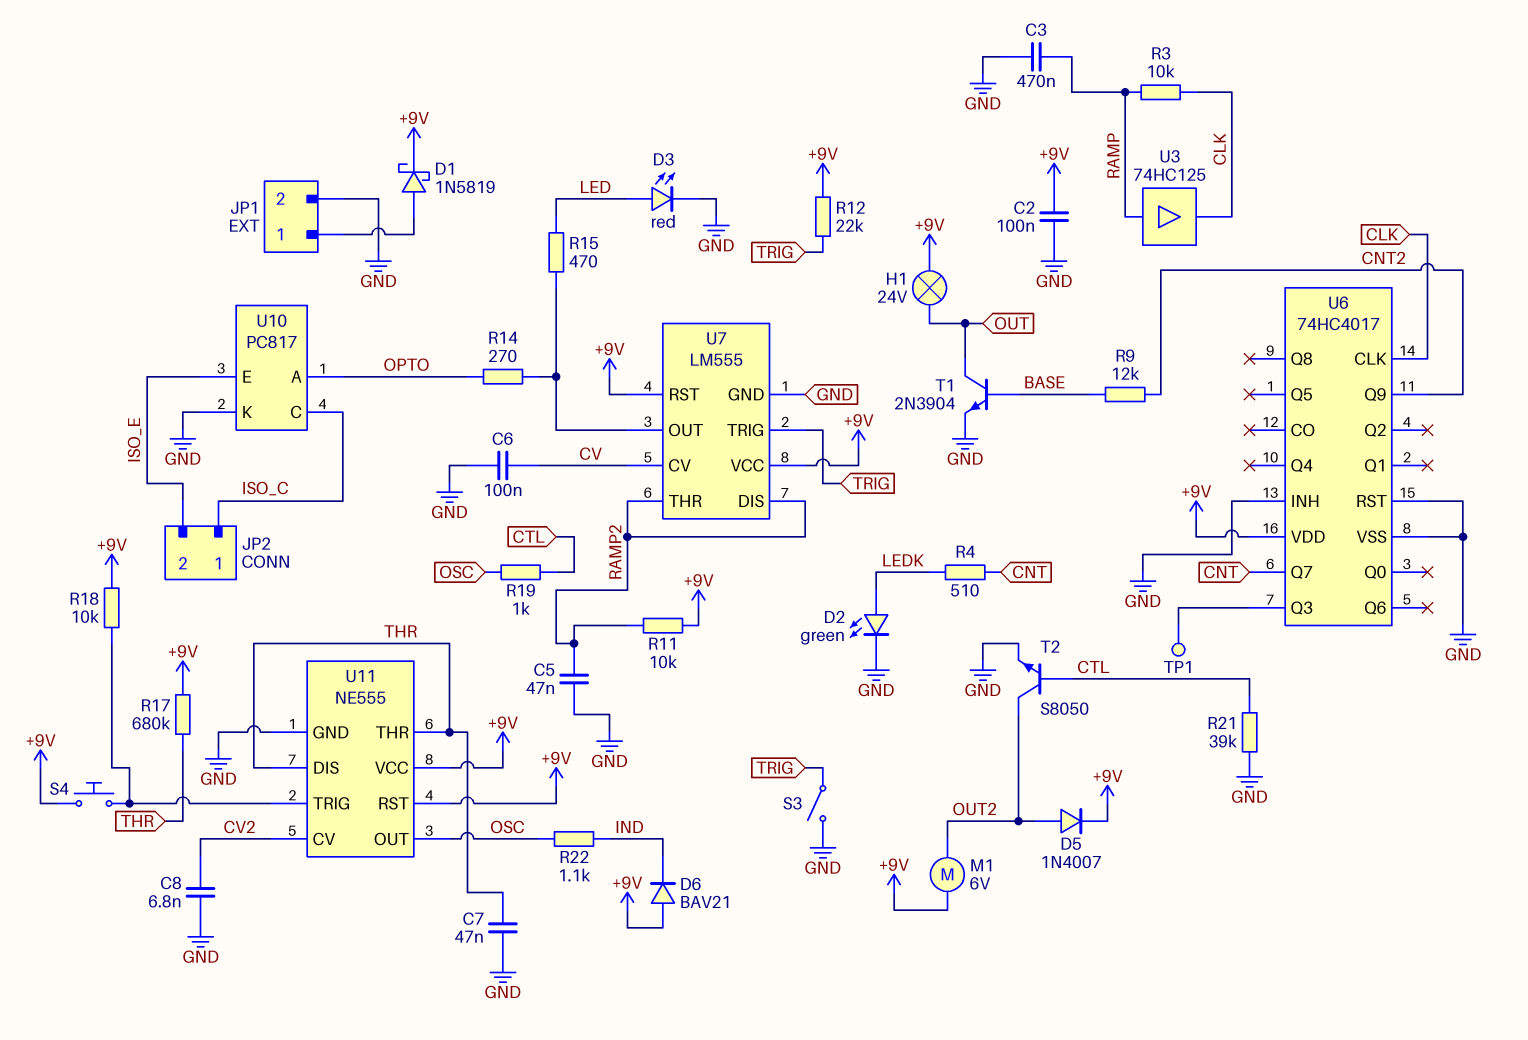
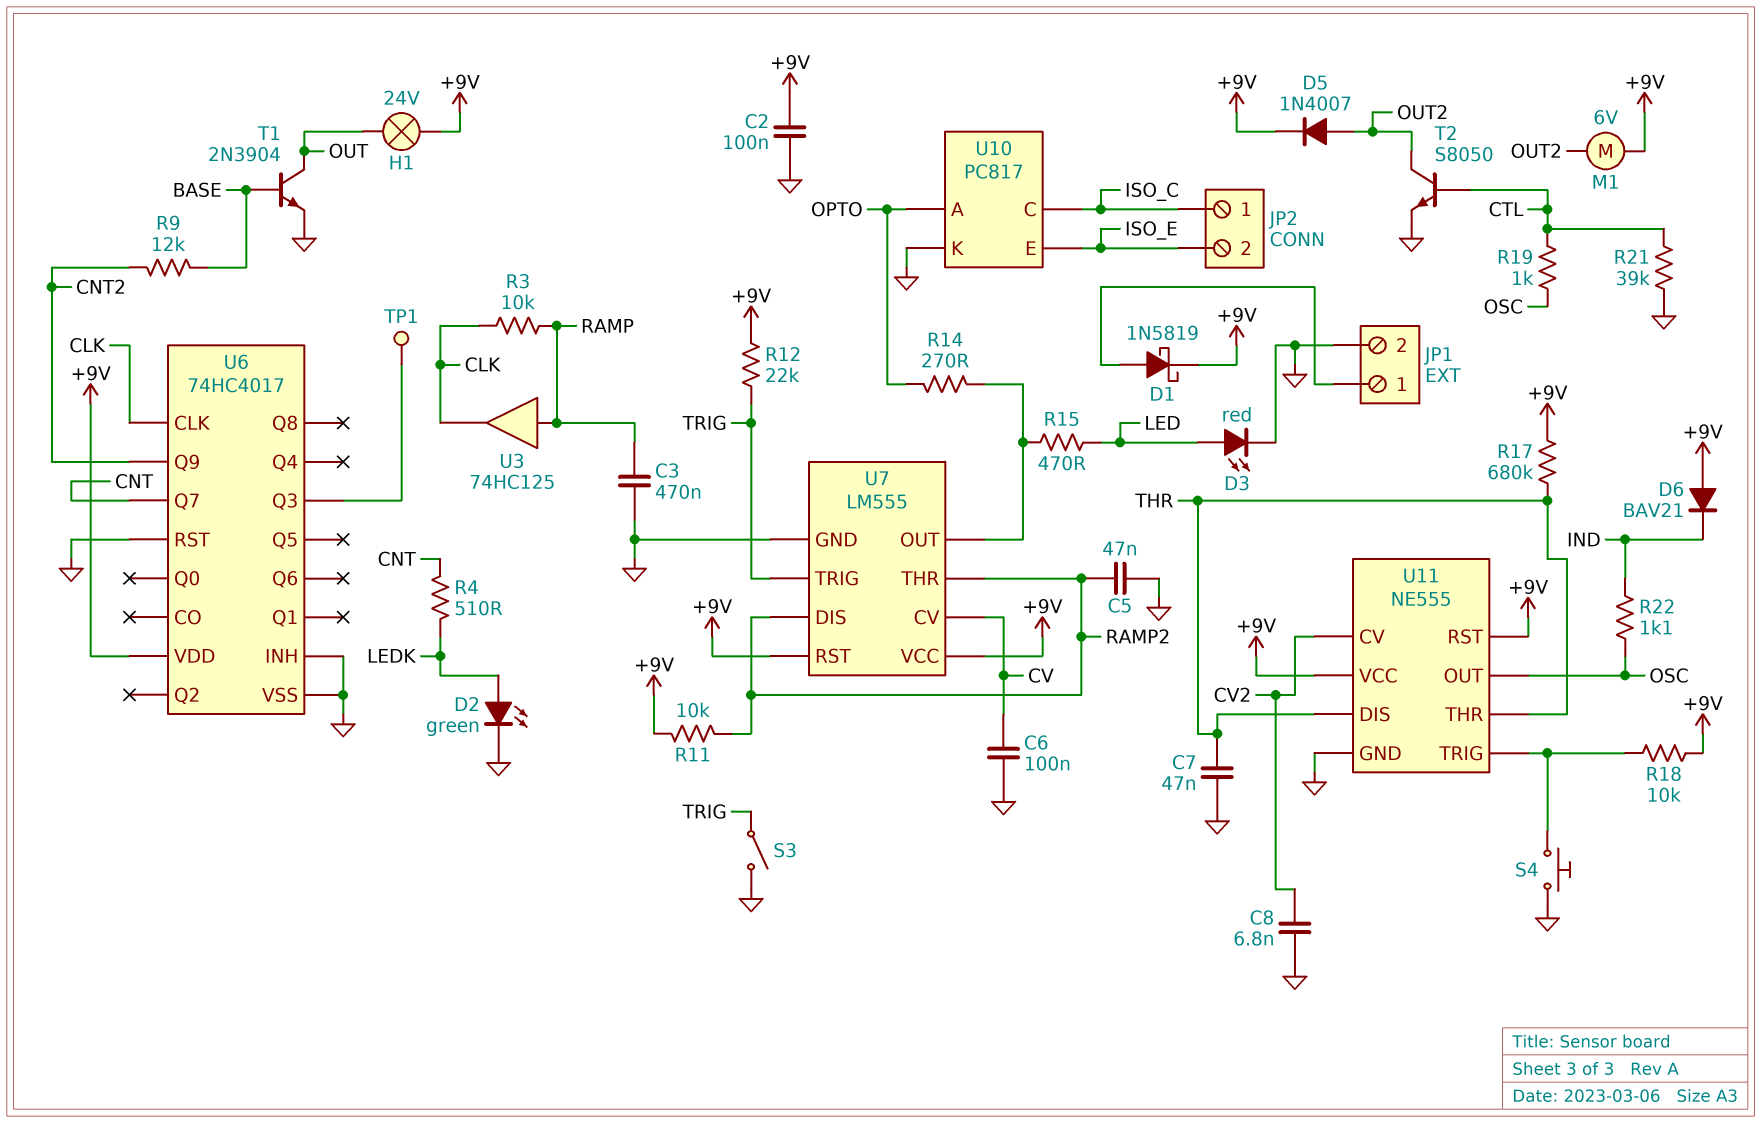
S4: button (+9V, U11/TRIG) -> button (GND, U11/TRIG)

